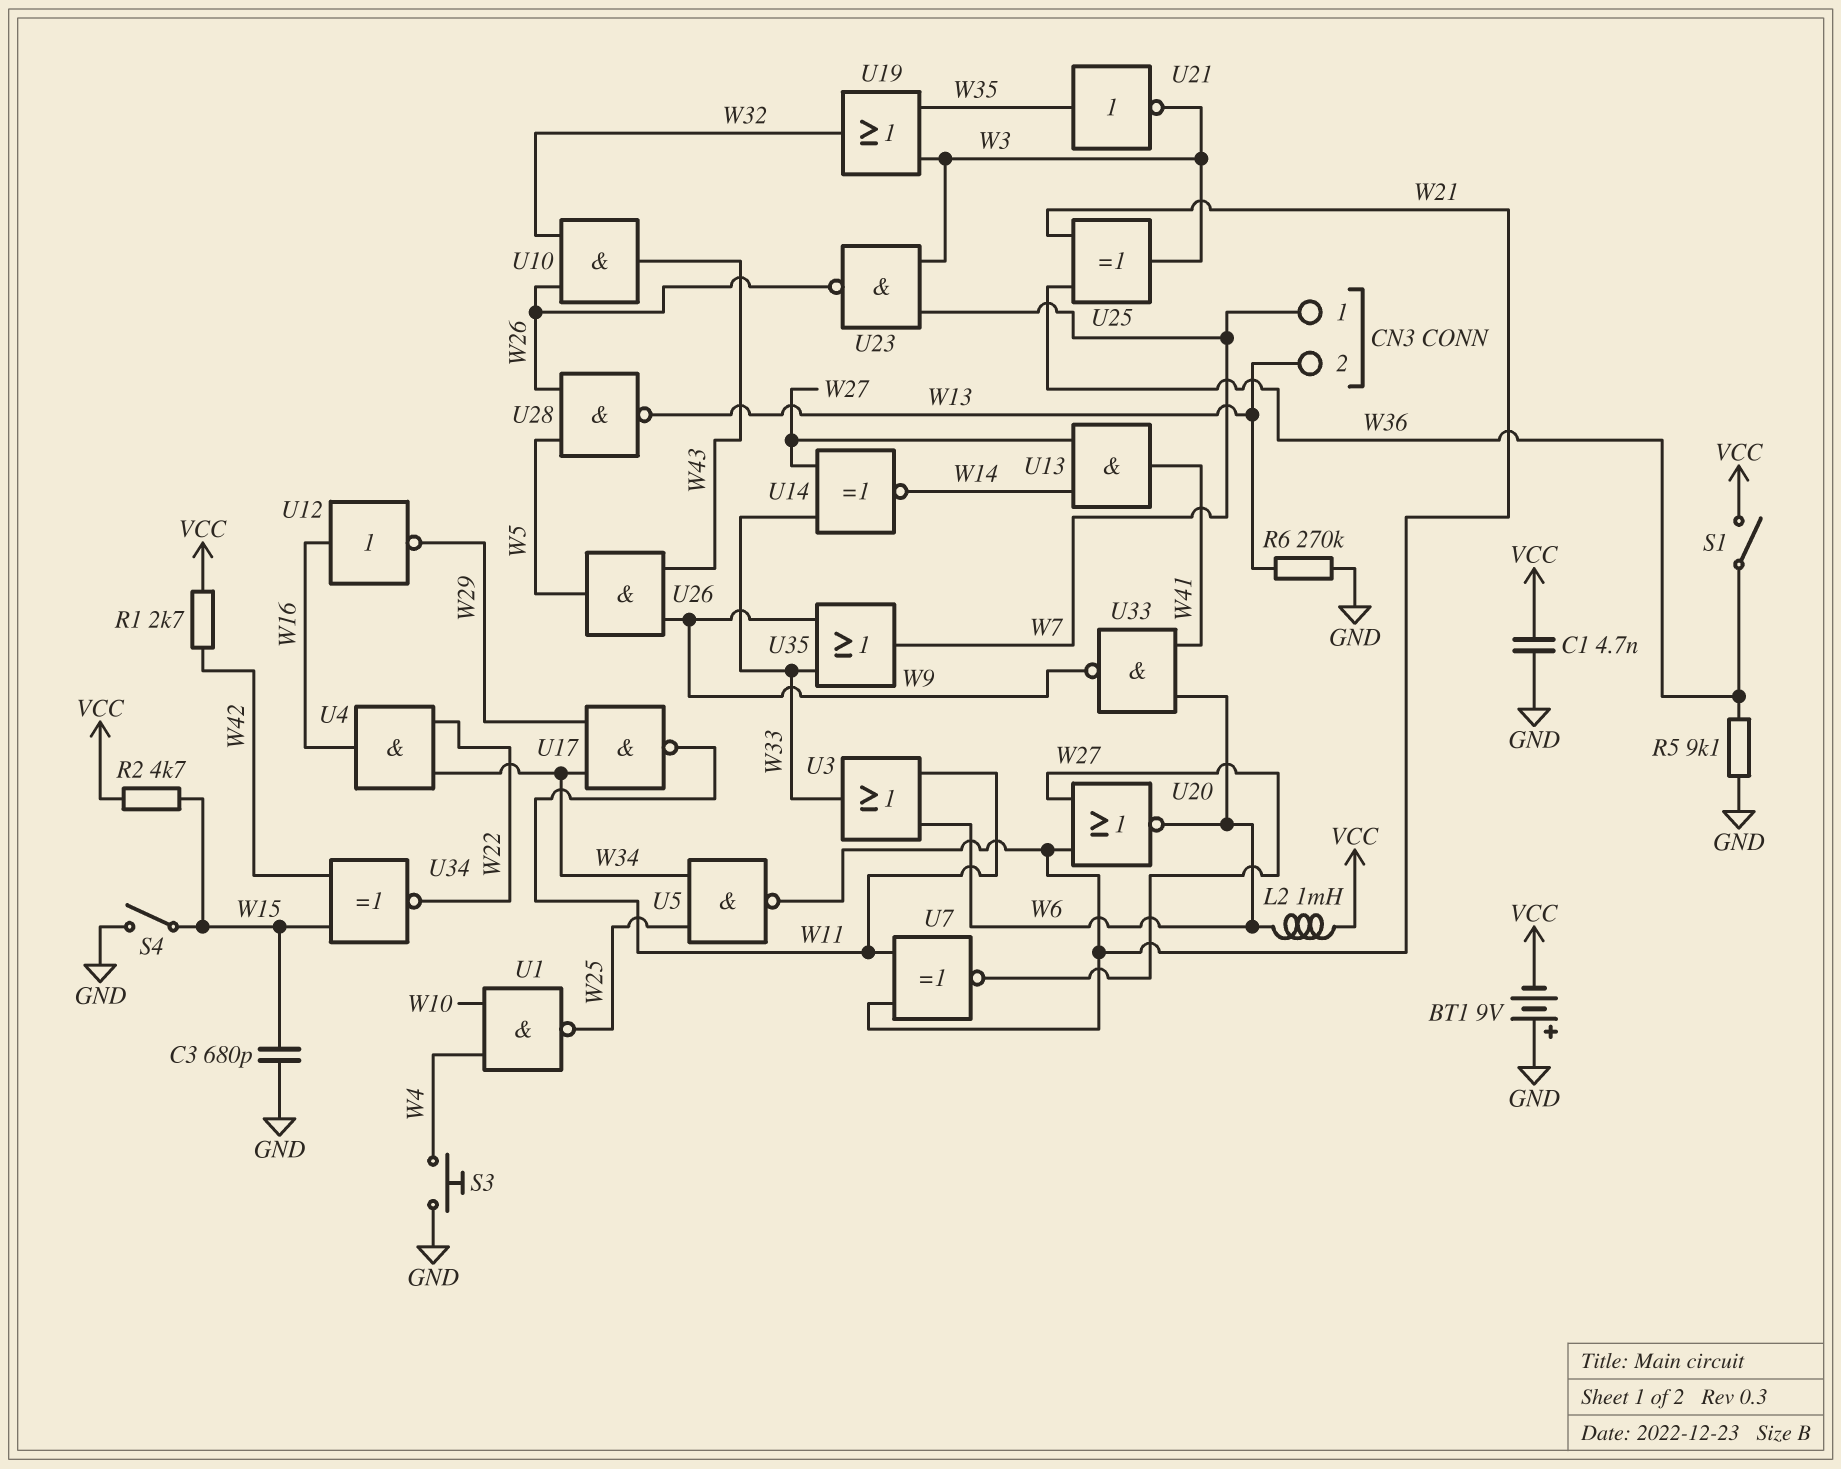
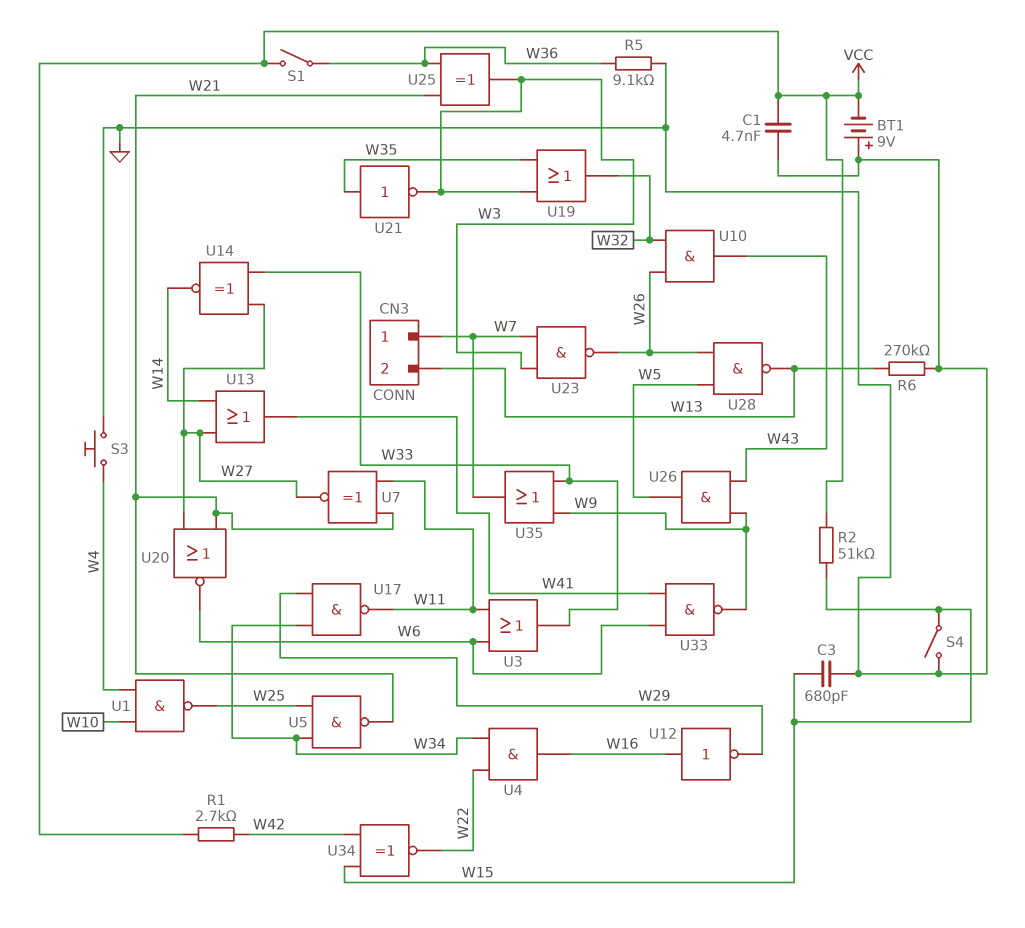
L2: 1mH (VCC, W6) -> none
R2: 4.7k (VCC, W15) -> 51k (VCC, W15)
U13: AND (in W14, in W27, out W41) -> OR (in W14, in W27, out W41)

